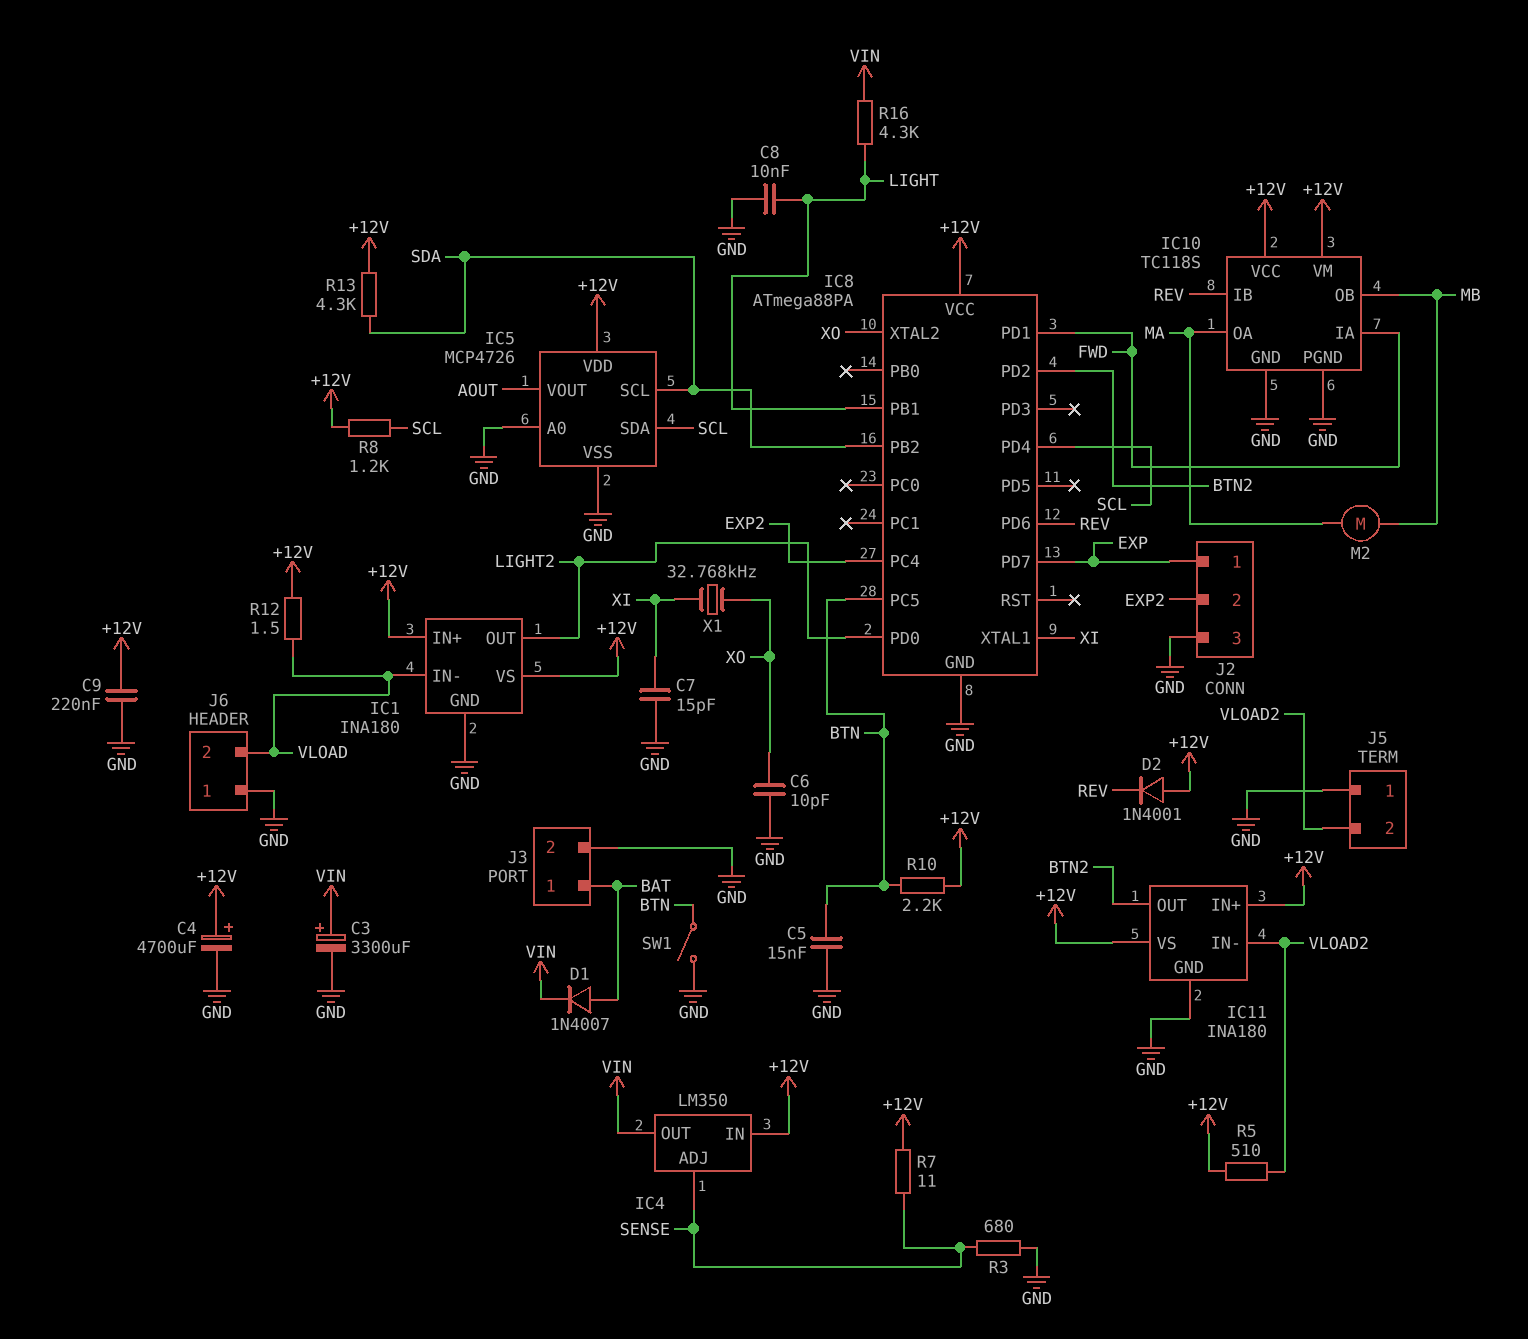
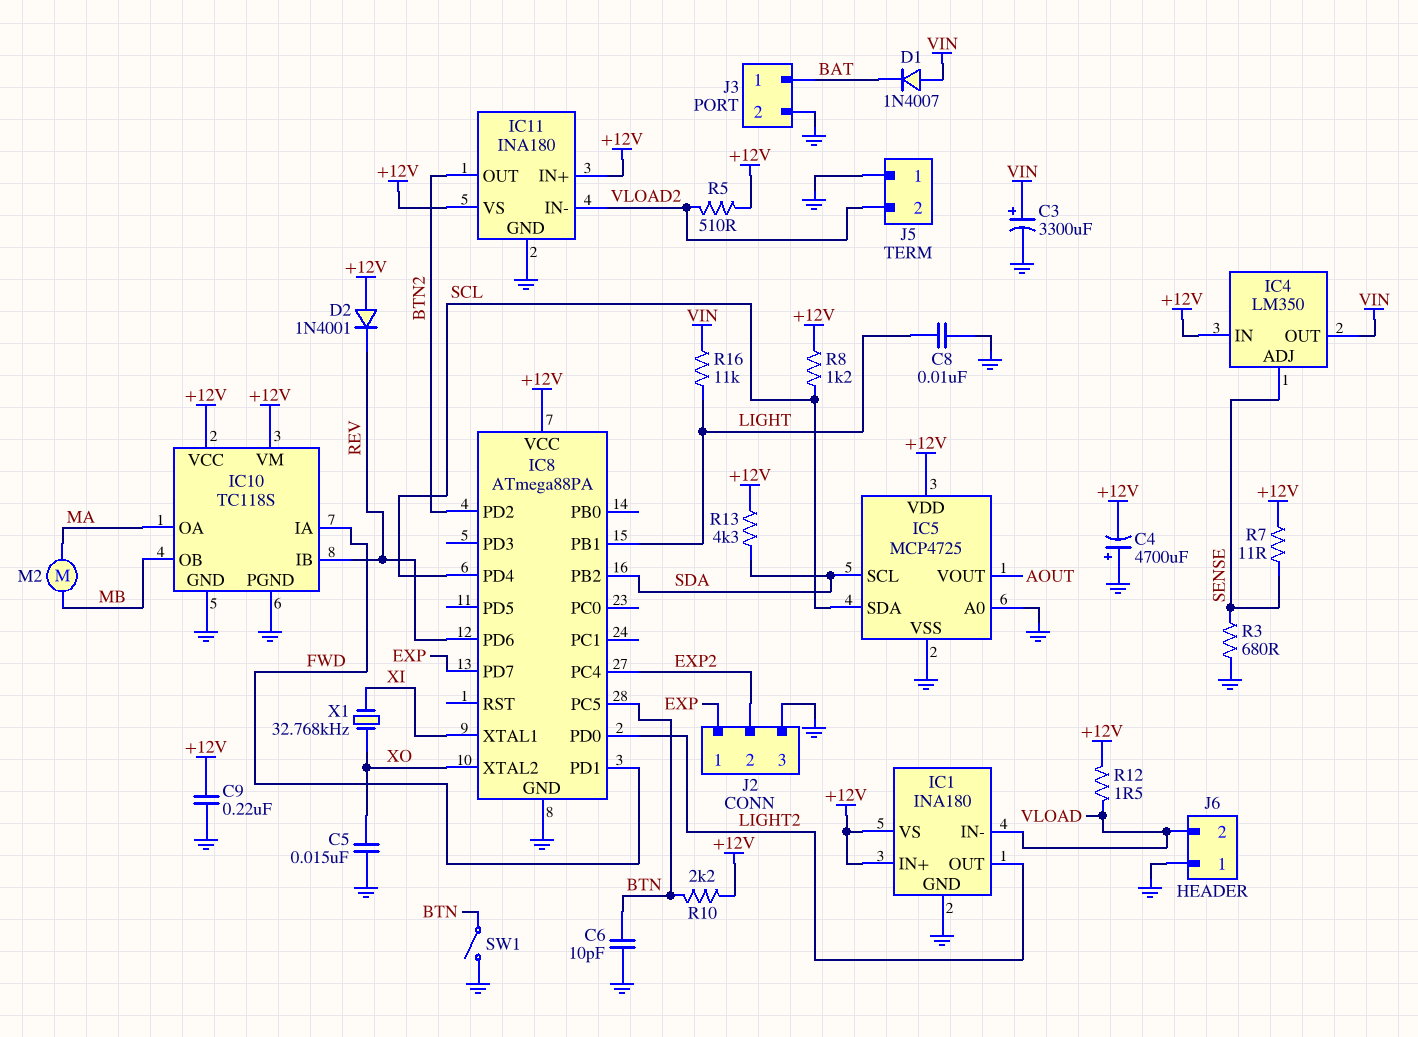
C4: 4700uF (plus +12V, minus GND) -> 4700uF (plus GND, minus +12V)
C5: 15nF (BTN, GND) -> 15nF (GND, XO)
C6: 10pF (GND, XO) -> 10pF (BTN, GND)
C7: 15pF (GND, XI) -> none
D1: diode 1N4007 (A BAT, K VIN) -> diode 1N4007 (A VIN, K BAT)
IC5: MCP4726 -> MCP4725
R16: 4.3k (LIGHT, VIN) -> 11k (LIGHT, VIN)

